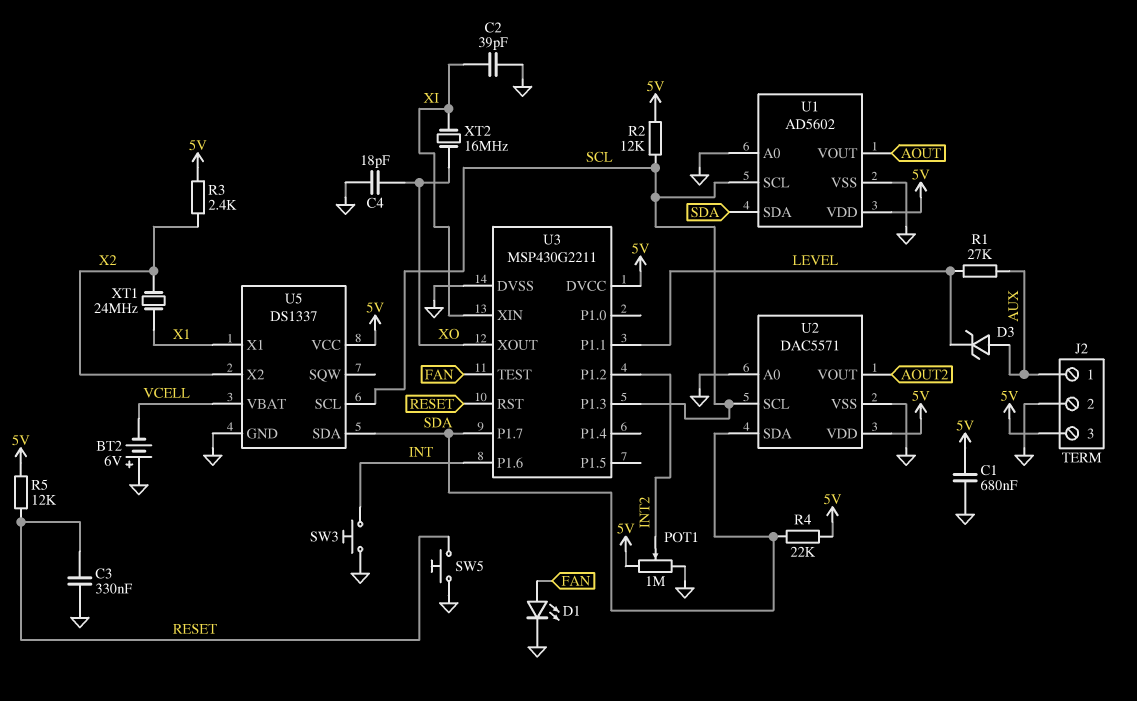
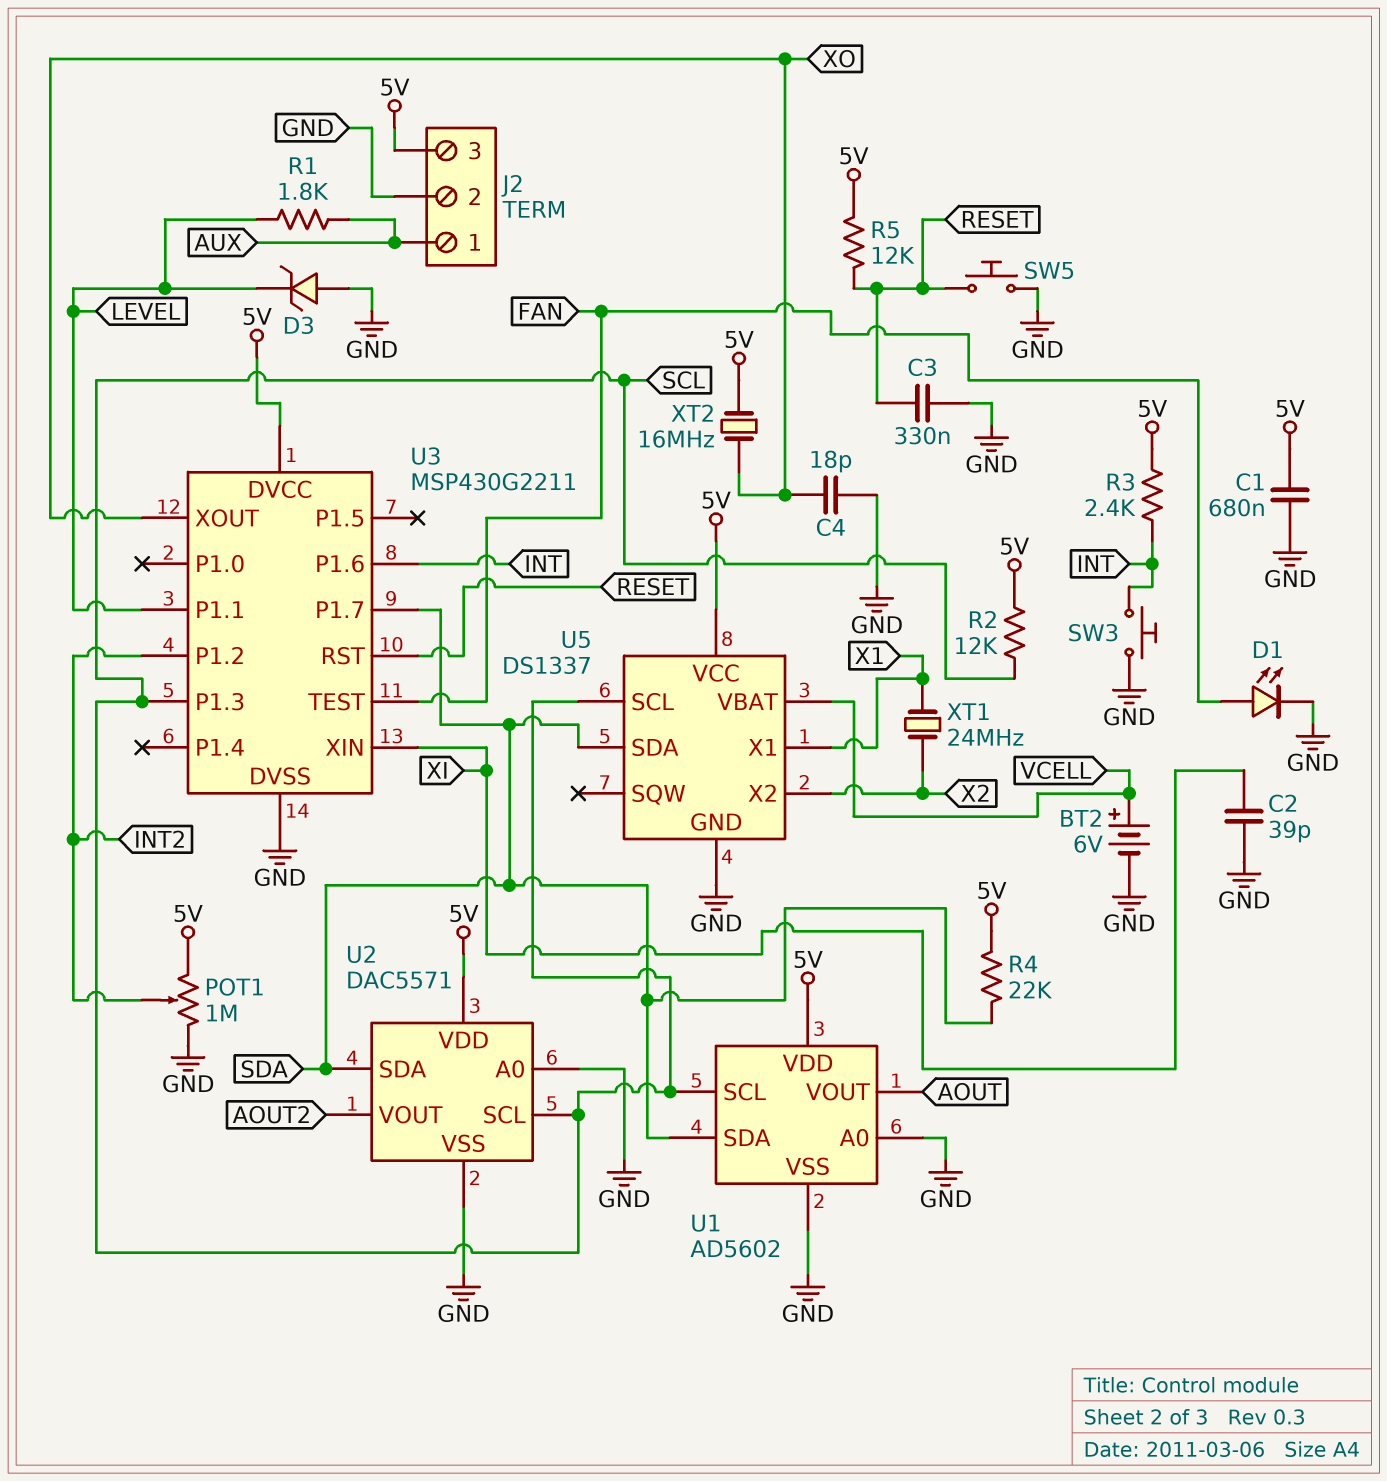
BT2: 6V (plus GND, minus VCELL) -> 6V (plus VCELL, minus GND)
D3: zener (A AUX, K LEVEL) -> zener (A GND, K LEVEL)
R1: 27k (AUX, LEVEL) -> 1.8k (AUX, LEVEL)
R3: 2.4k (5V, X2) -> 2.4k (5V, INT)
XT2: 16MHz (XI, XO) -> 16MHz (5V, XO)

